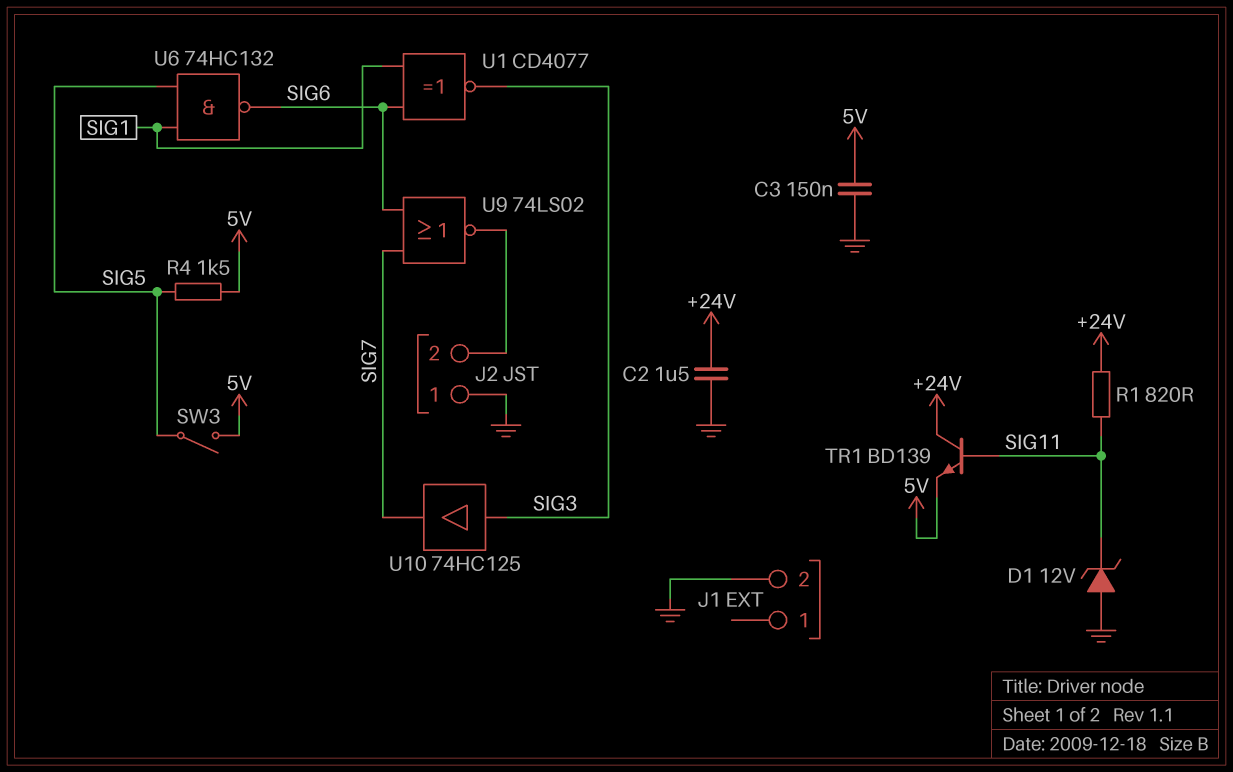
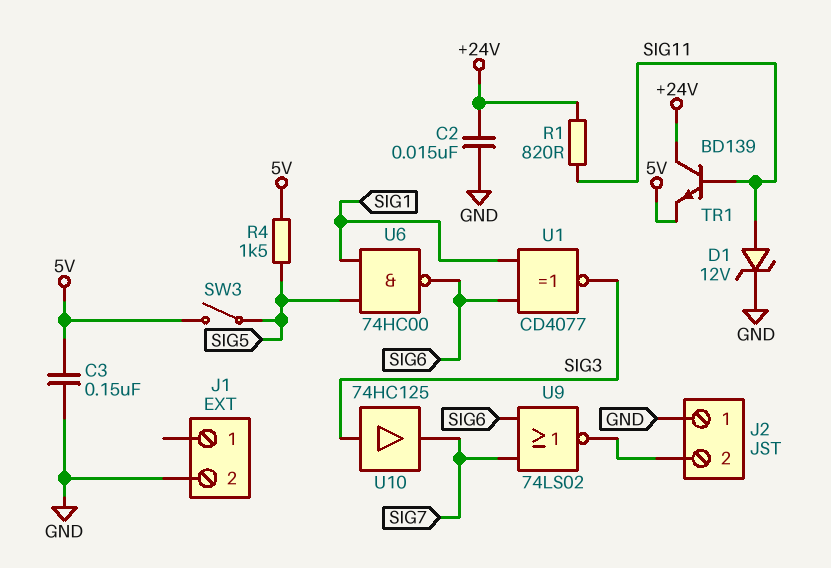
C2: 1.5uF (+24V, GND) -> 15nF (+24V, GND)
D1: zener 12V (A GND, K SIG11) -> zener 12V (A SIG11, K GND)
U6: NAND 74HC132 (in SIG1, in SIG5, out SIG6) -> NAND 74HC00 (in SIG1, in SIG5, out SIG6)

